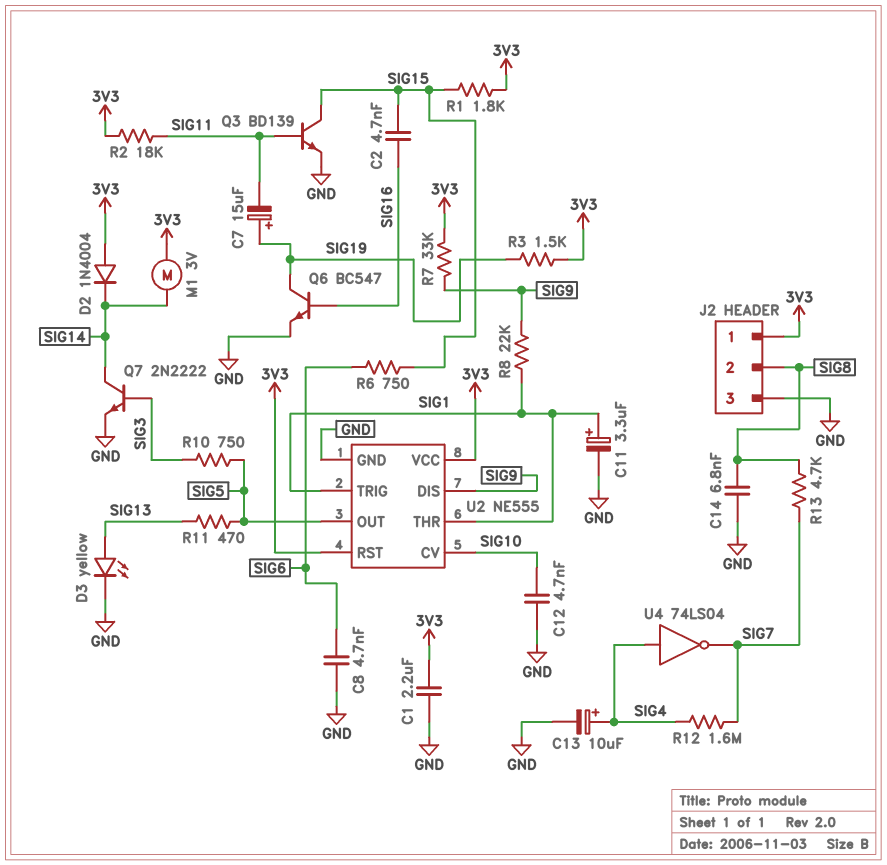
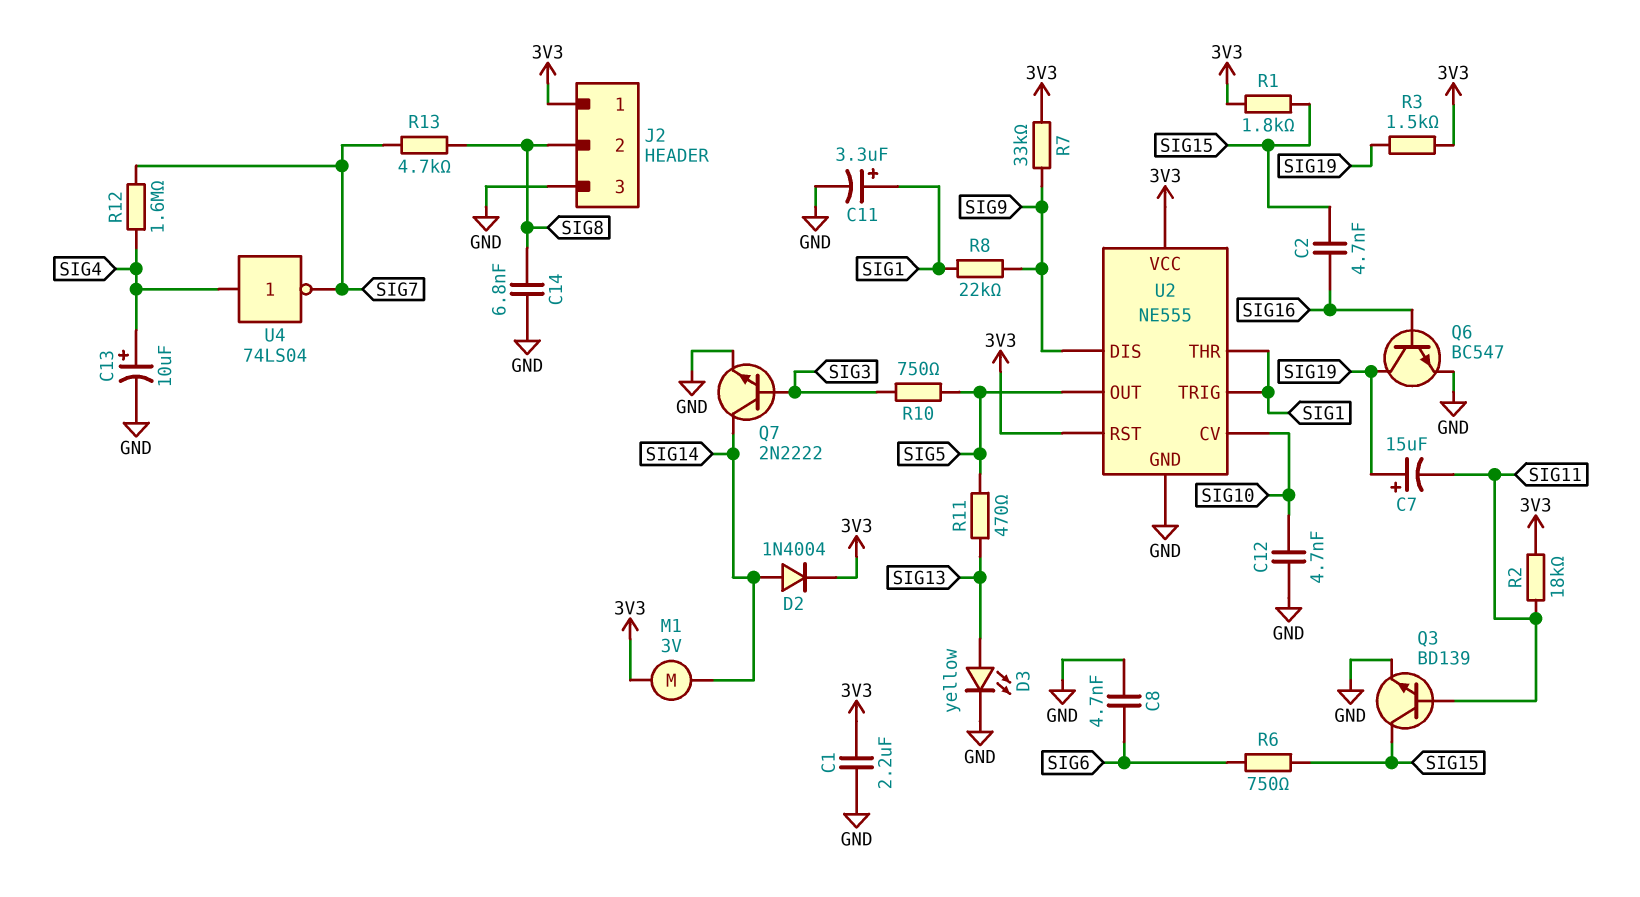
D2: diode 1N4004 (A 3V3, K SIG14) -> diode 1N4004 (A SIG14, K 3V3)

